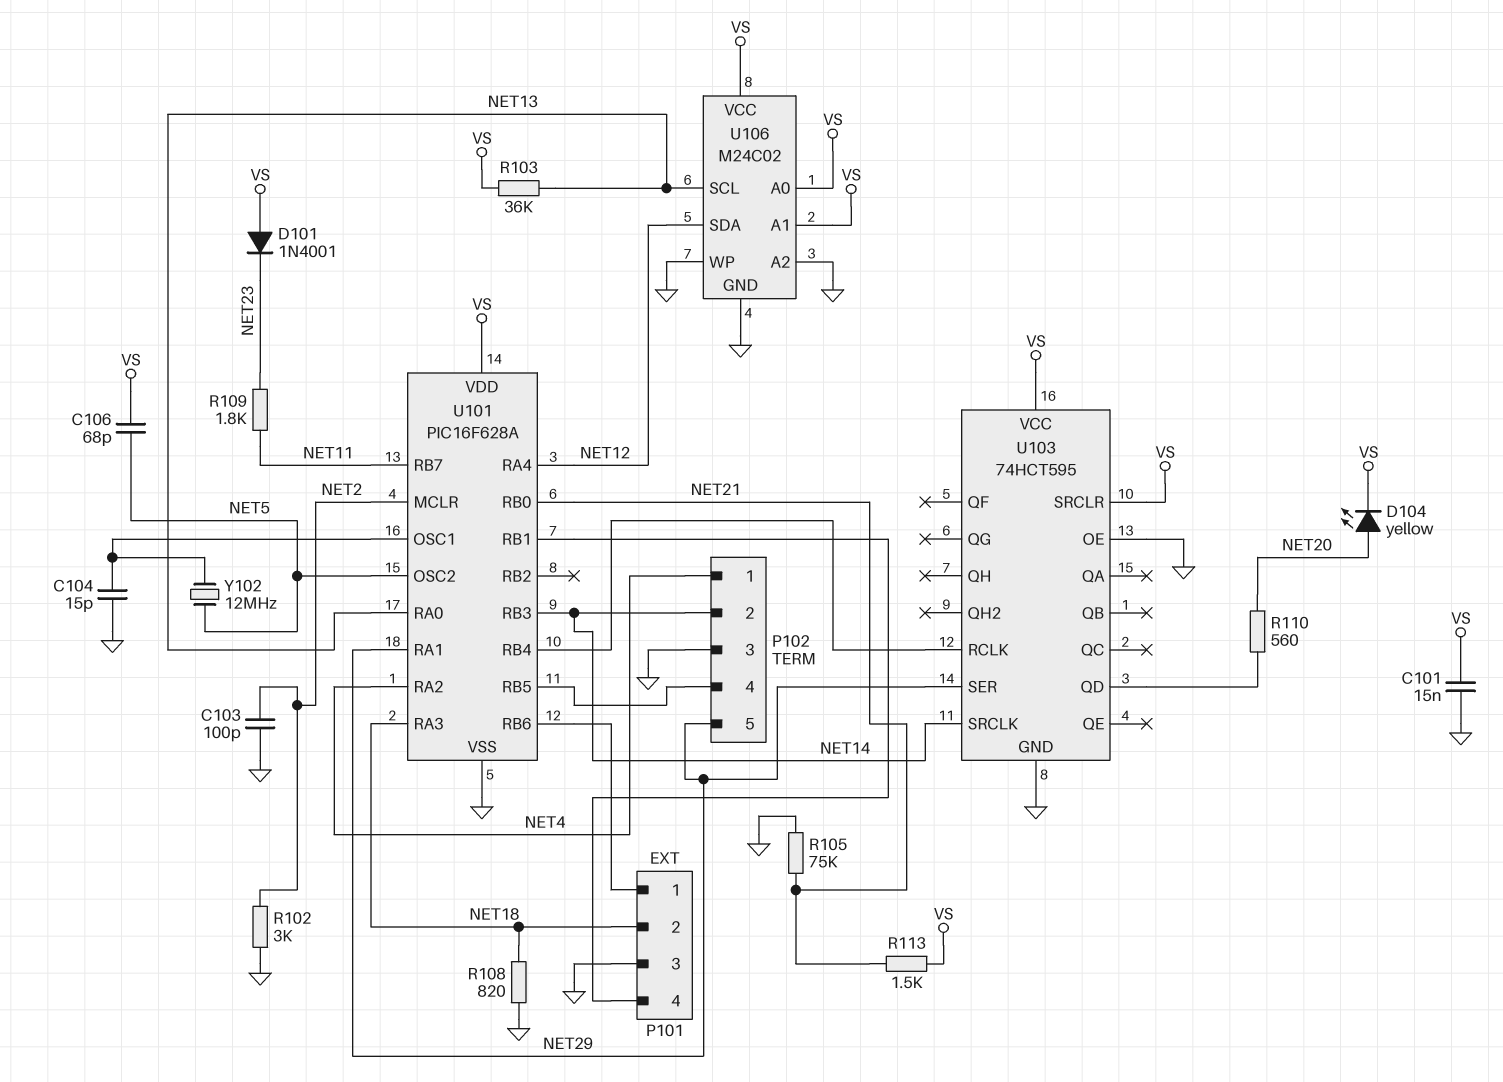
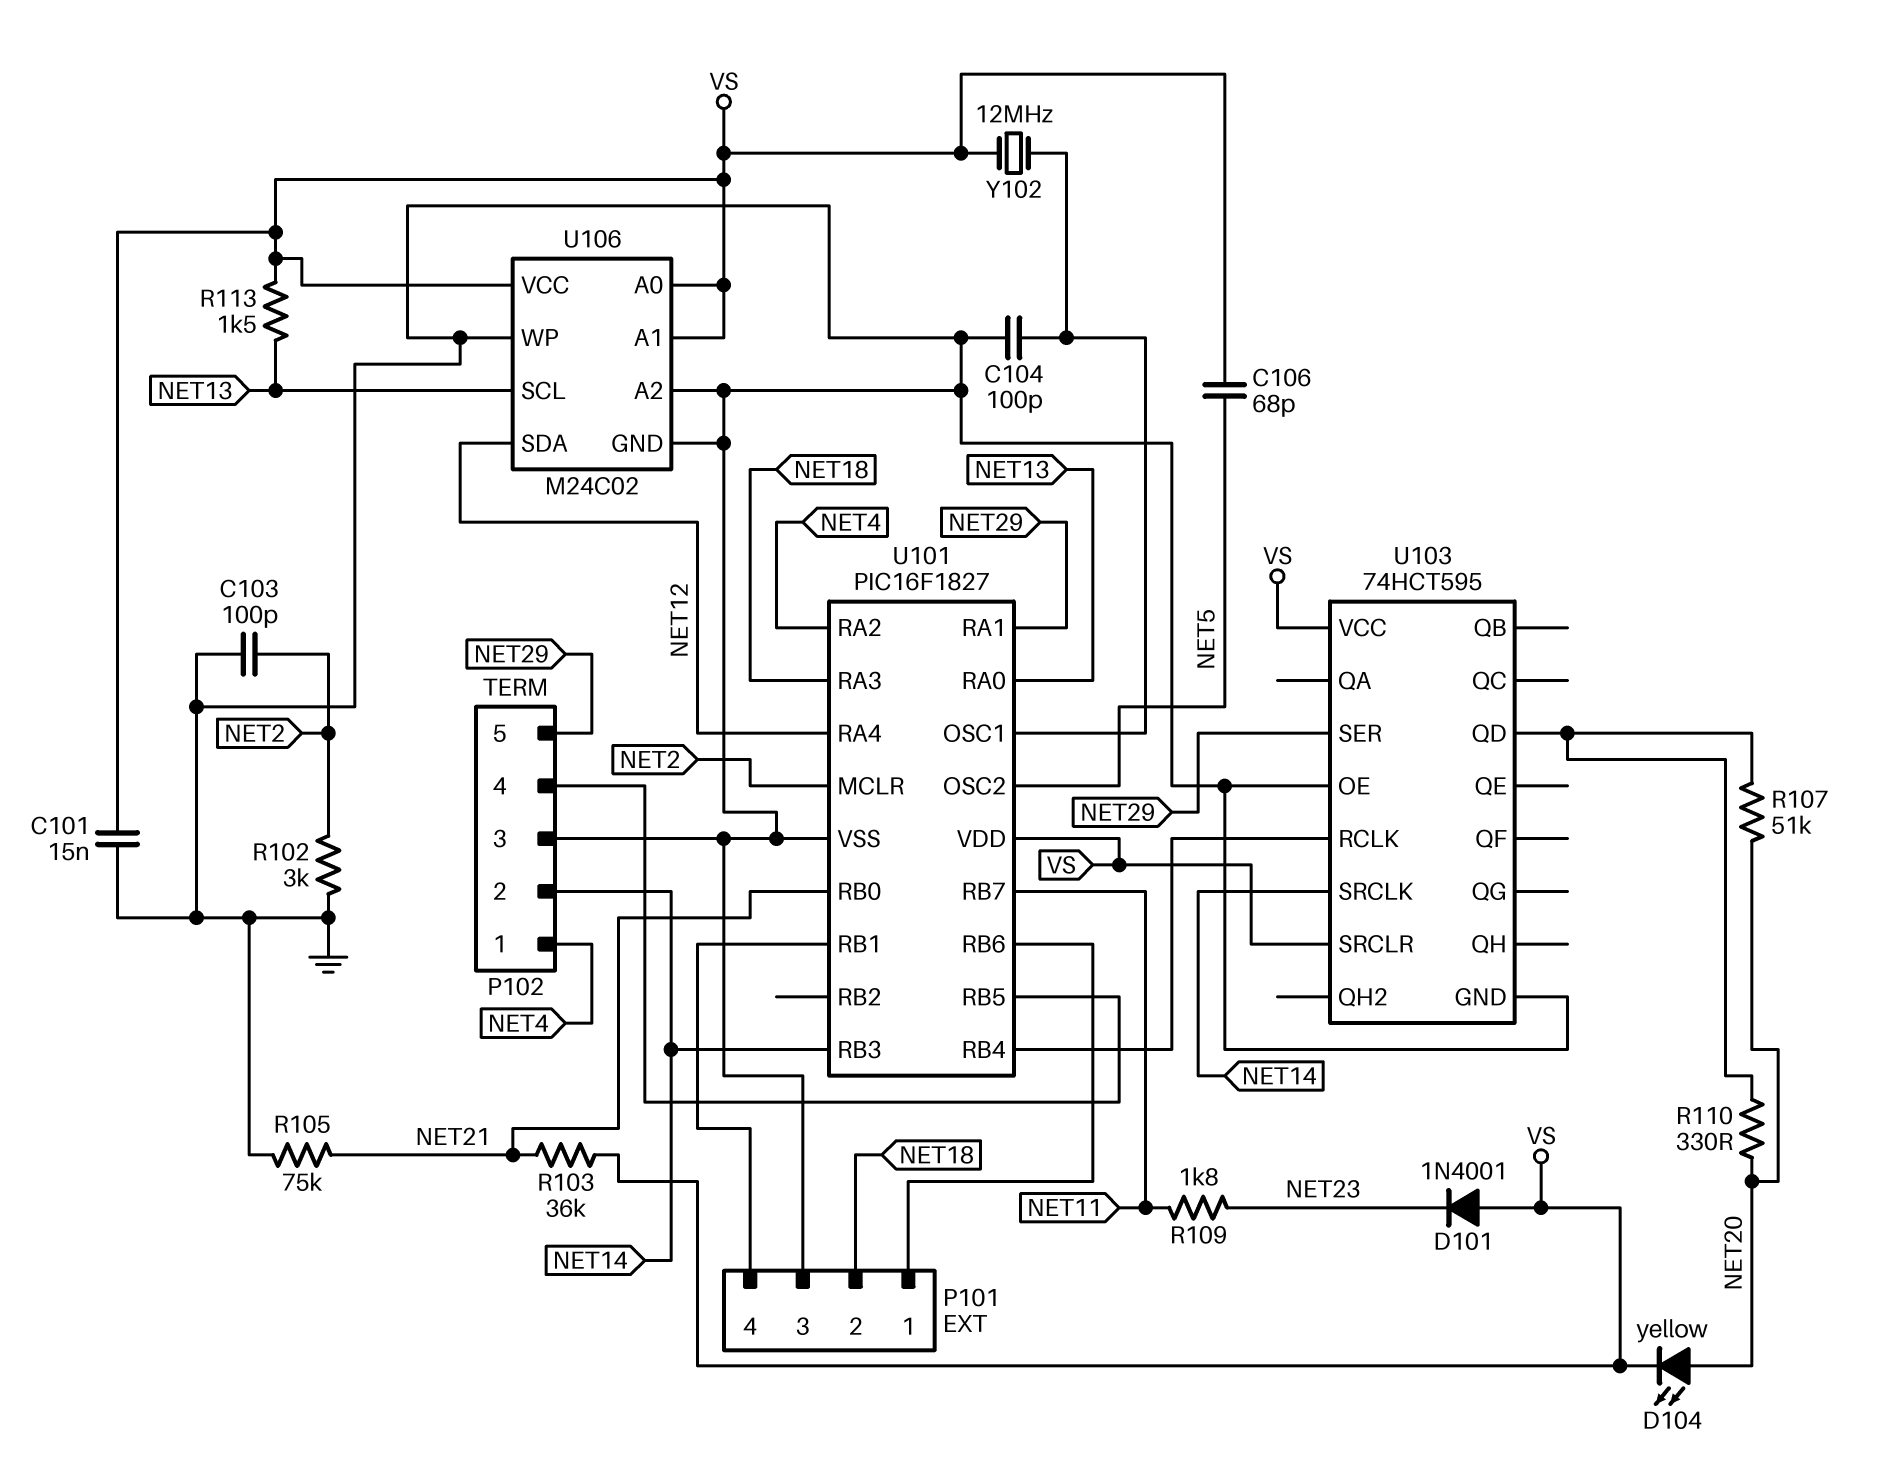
C104: 15pF (GND, U101/OSC1) -> 100pF (GND, U101/OSC1)
R103: 36k (NET13, VS) -> 36k (NET21, VS)
R107: none -> 51k (NET20, U103/QD)
R108: 820 (GND, NET18) -> none
R110: 560 (NET20, U103/QD) -> 330 (NET20, U103/QD)
R113: 1.5k (NET21, VS) -> 1.5k (NET13, VS)
U101: PIC16F628A -> PIC16F1827
Y102: 12MHz (NET5, U101/OSC1) -> 12MHz (U101/OSC1, VS)

